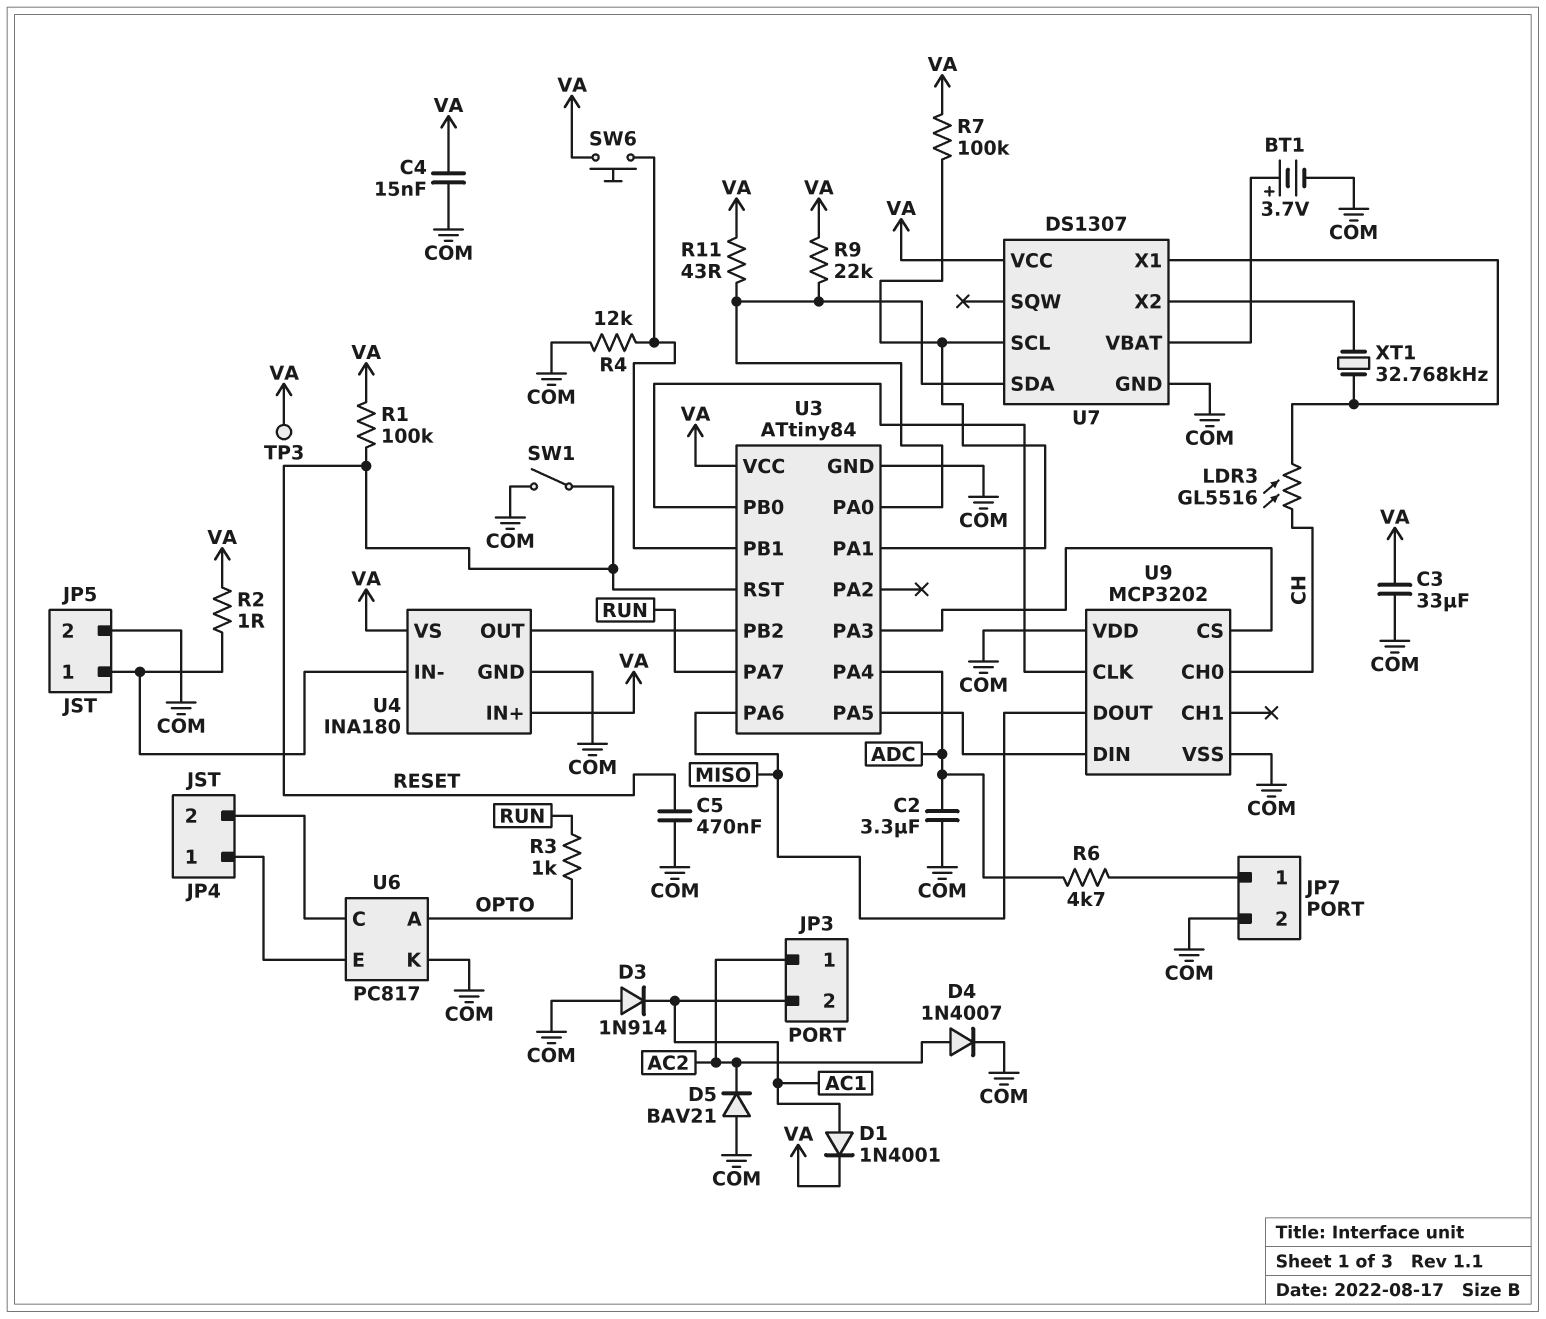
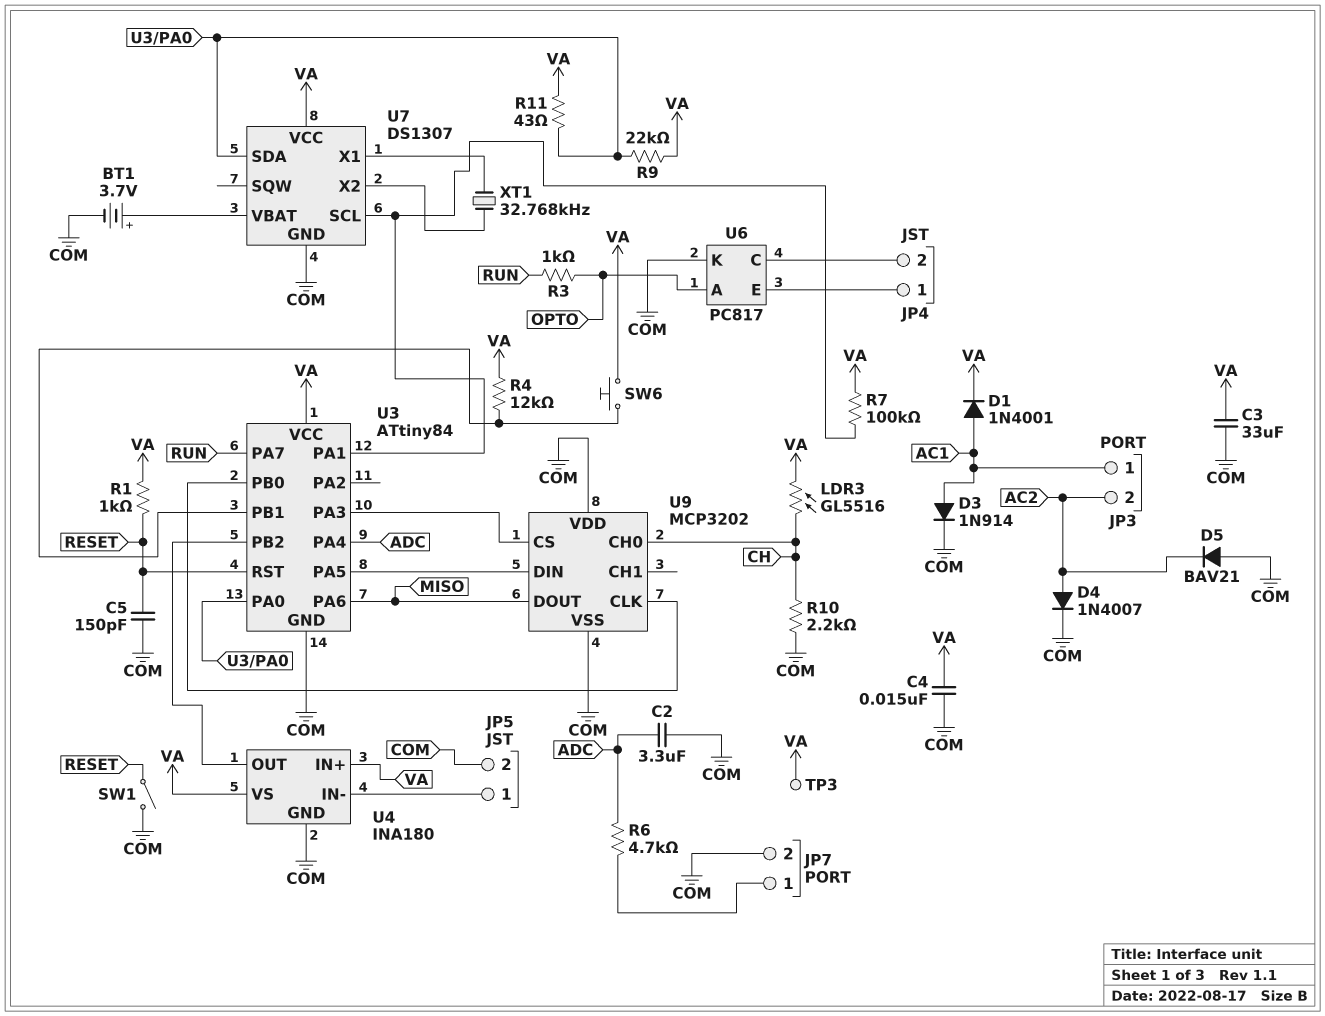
C5: 470nF (COM, RESET) -> 150pF (COM, RESET)
D3: diode 1N914 (A COM, K AC1) -> diode 1N914 (A AC1, K COM)
JP3 pin 1: AC2 -> AC1
JP3 pin 2: AC1 -> AC2
LDR3: GL5516 (CH, U7/X1) -> GL5516 (CH, VA)
R1: 100k (RESET, VA) -> 1k (RESET, VA)
R2: 1 (JP5/1, VA) -> none
R4: 12k (COM, U3/PB1) -> 12k (U3/PB1, VA)
R10: none -> 2.2k (CH, COM)

